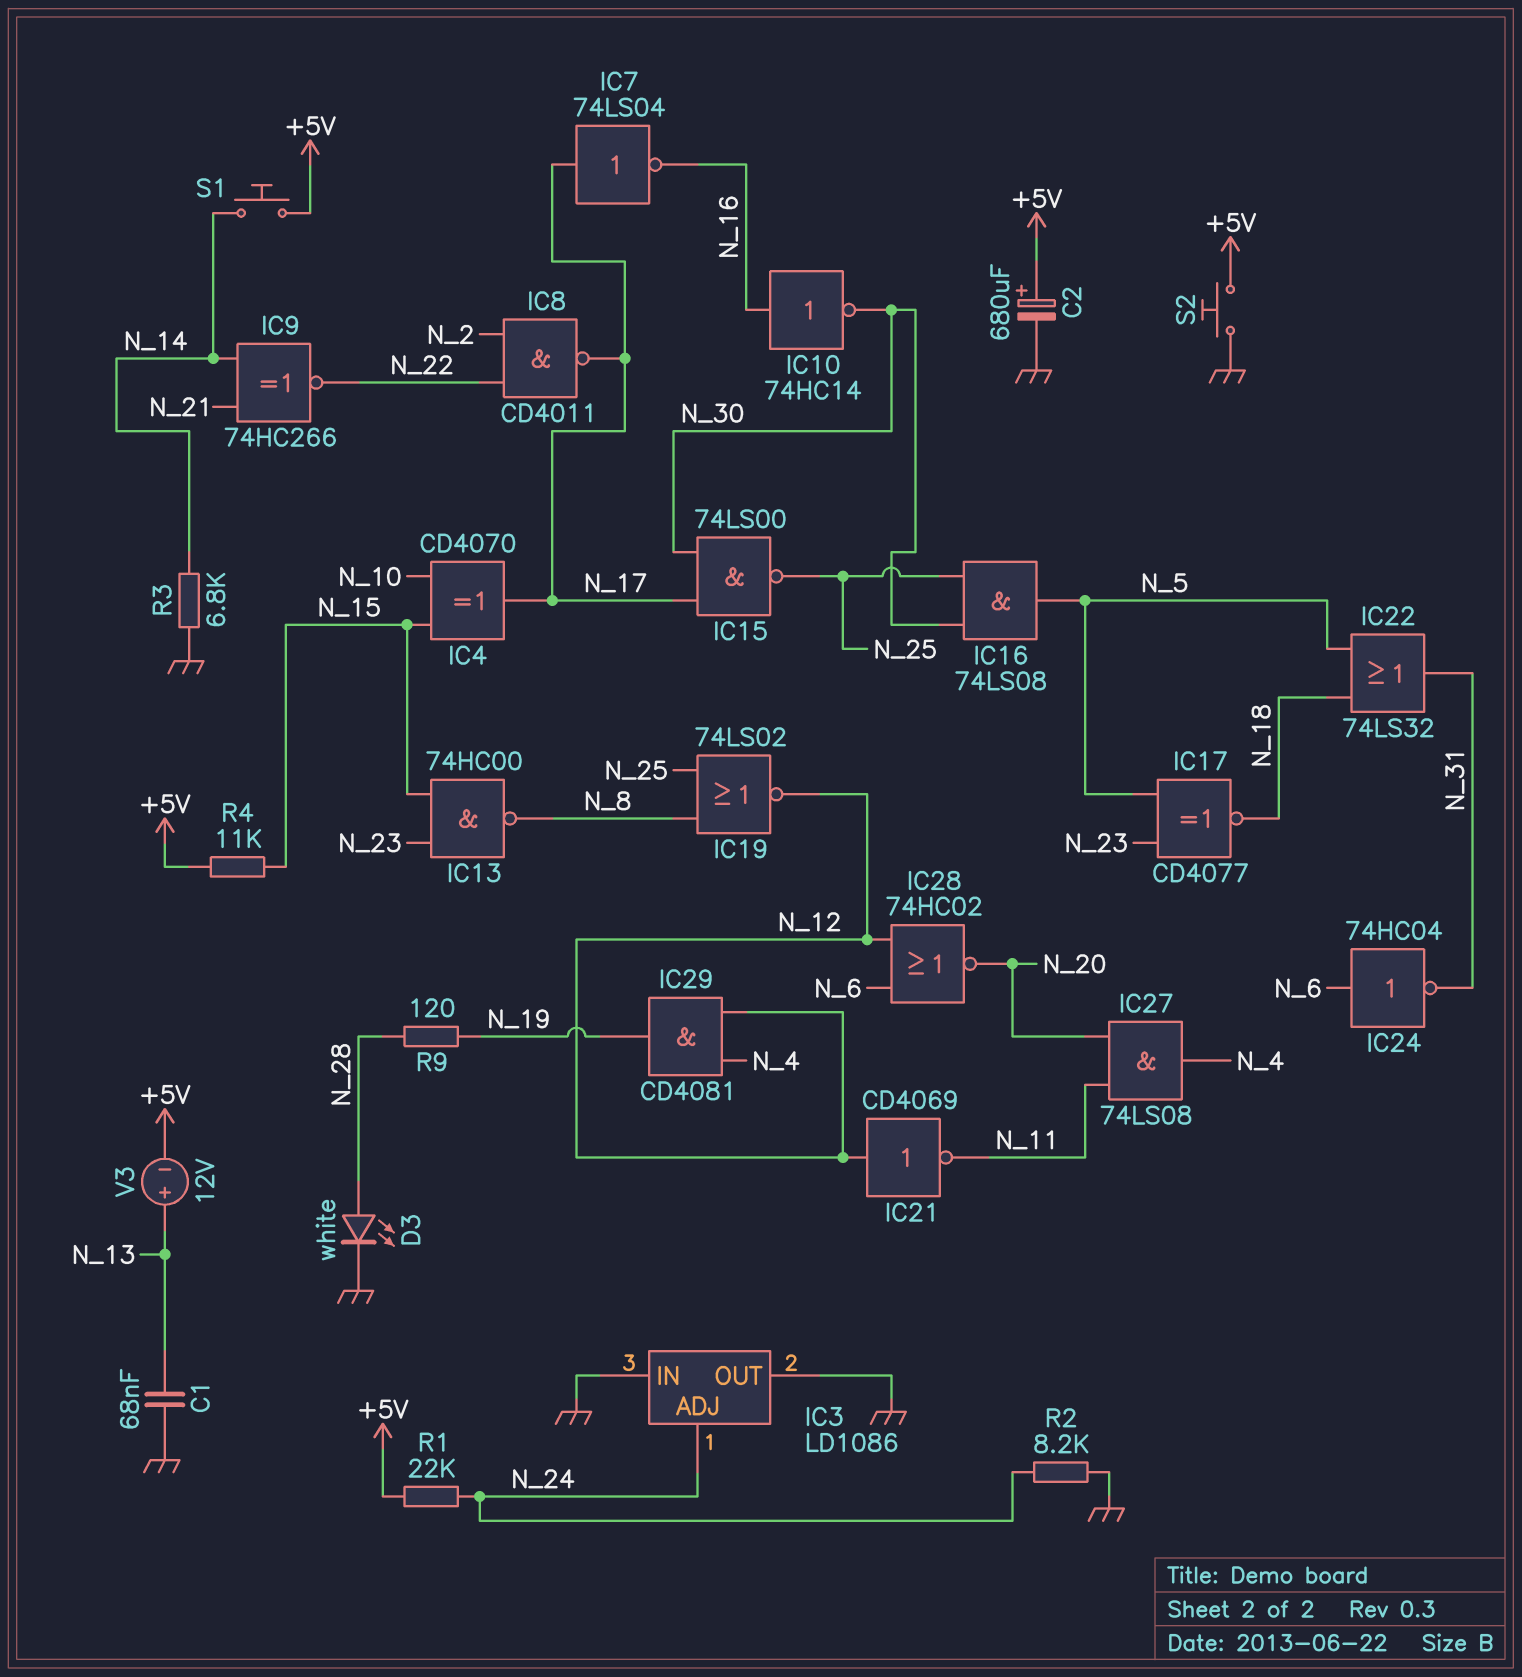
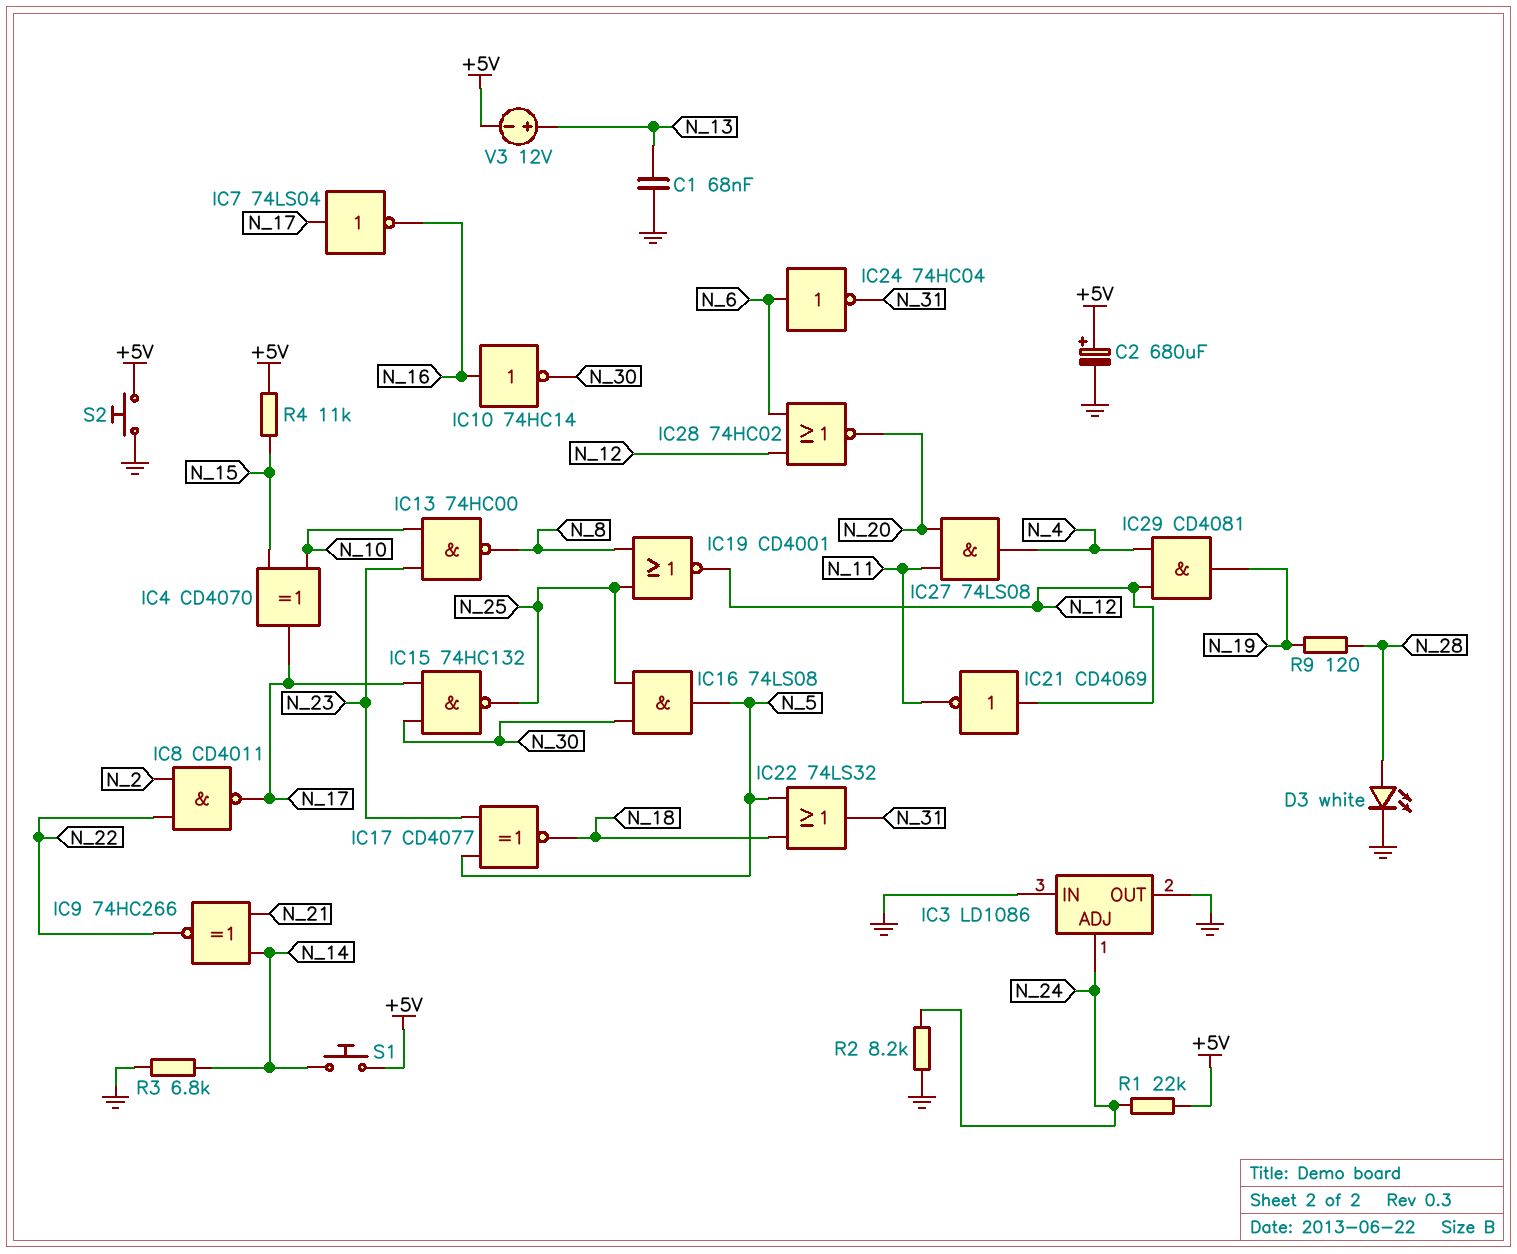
IC13: NAND 74HC00 (in N_15, in N_23, out N_8) -> NAND 74HC00 (in N_10, in N_23, out N_8)
IC15: NAND 74LS00 (in N_17, in N_30, out N_25) -> NAND 74HC132 (in N_17, in N_30, out N_25)
IC19: NOR 74LS02 (in N_8, in N_25, out N_12) -> NOR CD4001 (in N_8, in N_25, out N_12)

